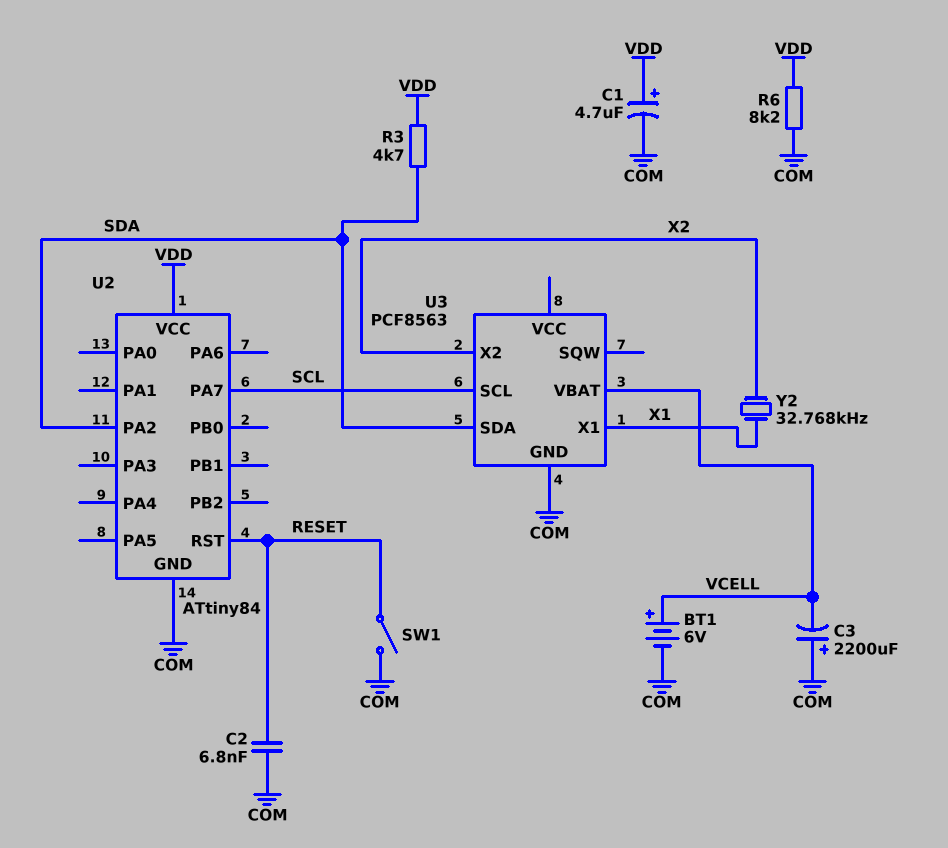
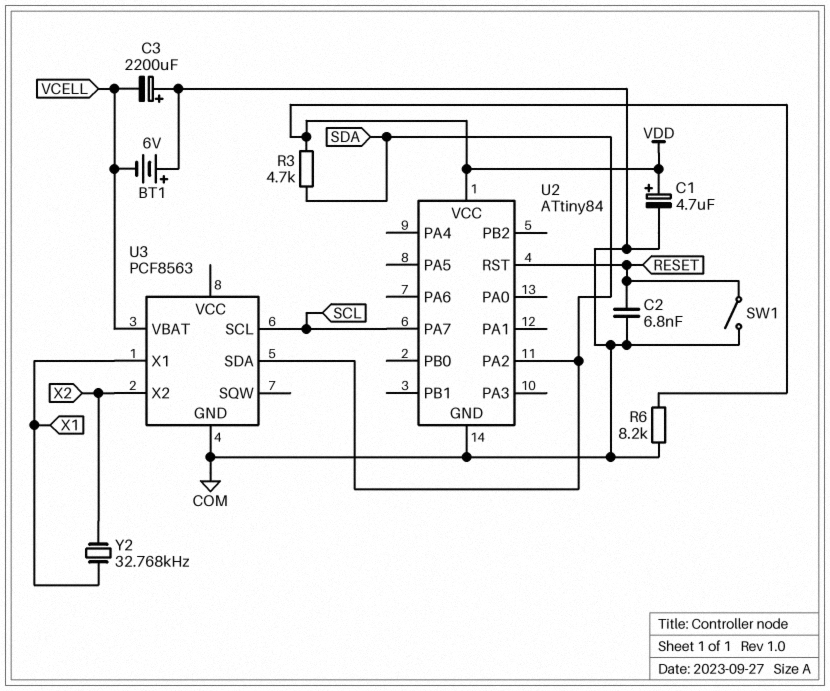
BT1: 6V (plus VCELL, minus COM) -> 6V (plus COM, minus VCELL)

